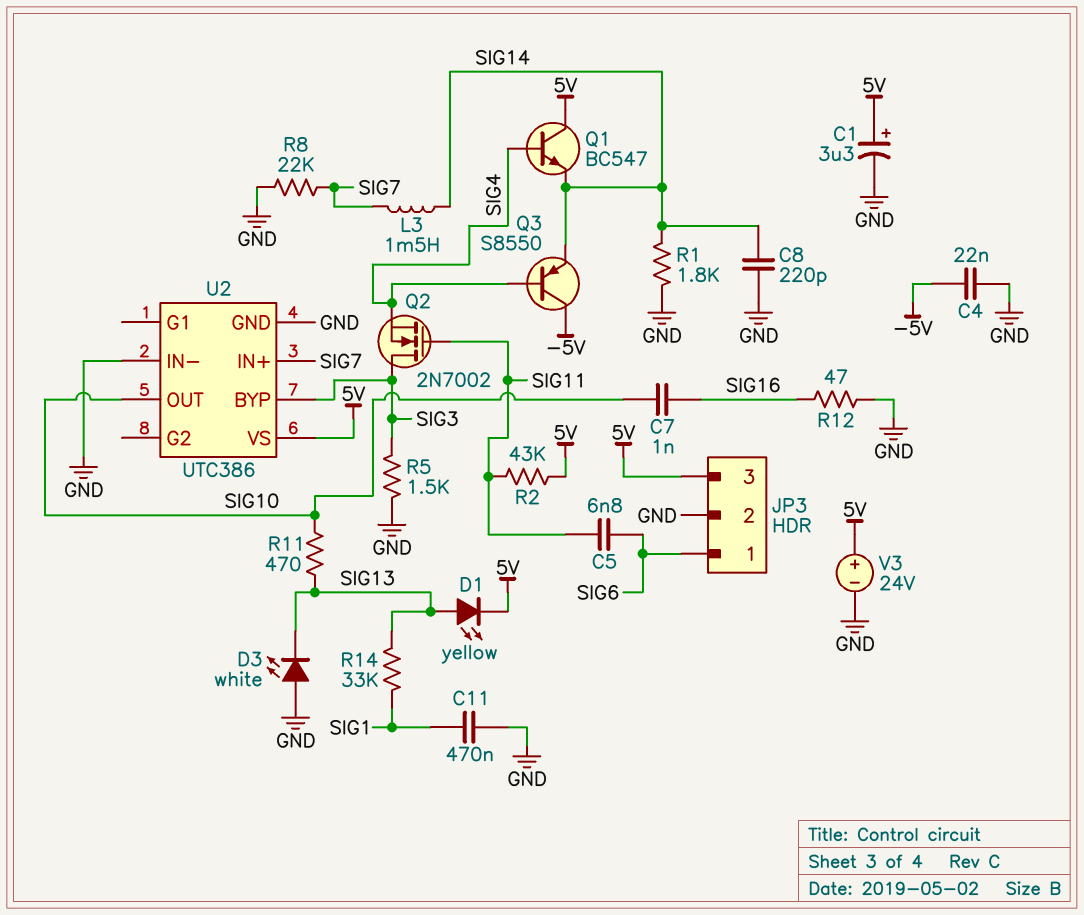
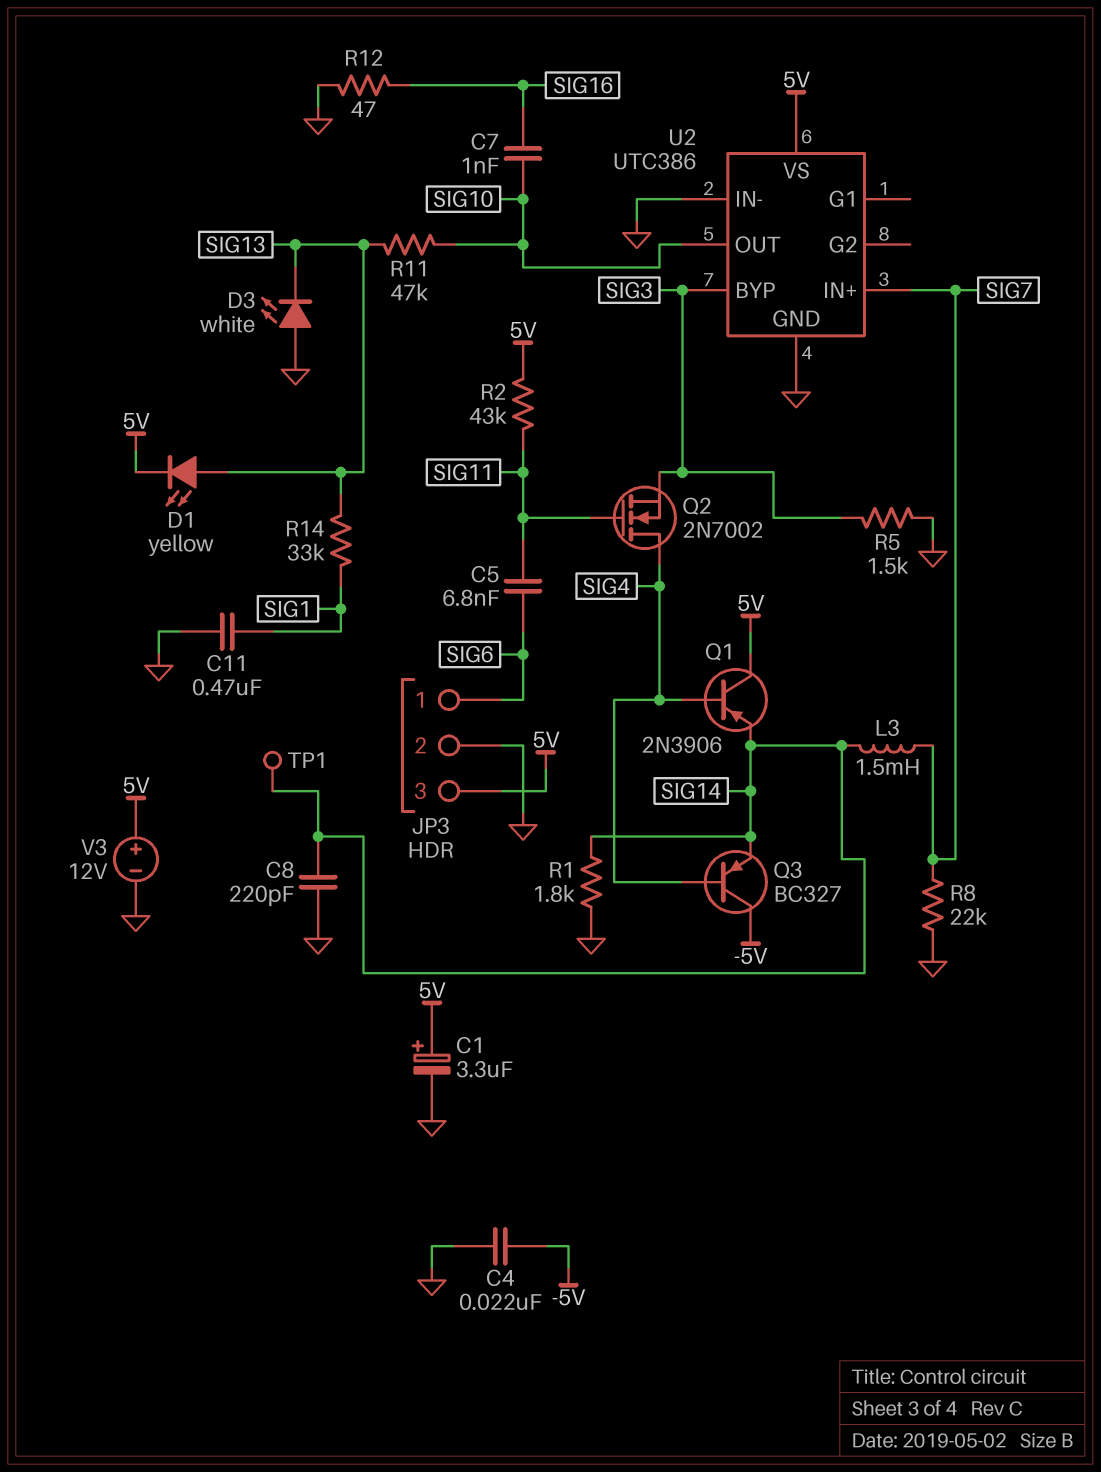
Q1: NPN BC547 (B SIG4, C 5V, E SIG14) -> PNP 2N3906 (B SIG4, C 5V, E SIG14)
Q2: NMOS 2N7002 (G SIG11, D SIG3, S SIG4) -> NMOS 2N7002 (G SIG11, D SIG4, S SIG3)
Q3: PNP S8550 (B SIG4, C -5V, E SIG14) -> PNP BC327 (B SIG4, C -5V, E SIG14)
R11: 470 (SIG10, SIG13) -> 47k (SIG10, SIG13)
TP1: none -> test point (SIG14)
V3: 24V (plus 5V, minus GND) -> 12V (plus 5V, minus GND)

